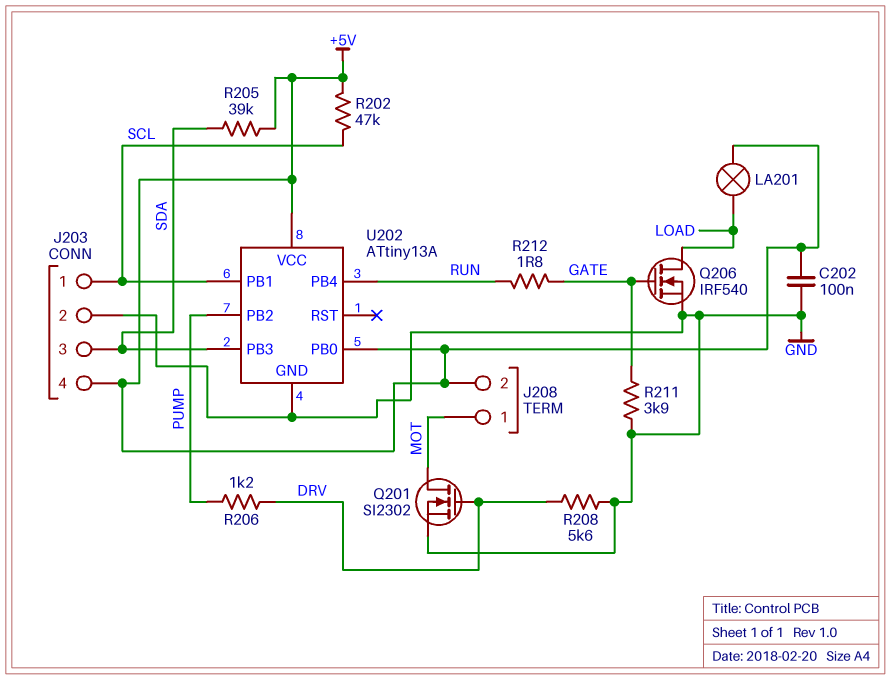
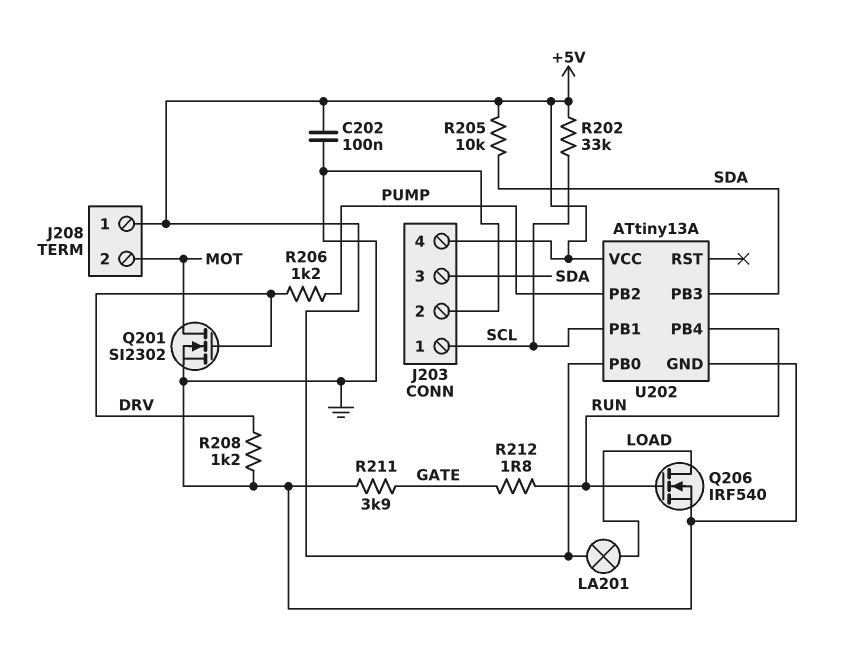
J208 pin 1: MOT -> +5V
J208 pin 2: +5V -> MOT
Q206: NMOS IRF540 (G GATE, D LOAD, S GND) -> NMOS IRF540 (G RUN, D LOAD, S GND)
R202: 47k (+5V, SCL) -> 33k (+5V, SCL)
R205: 39k (+5V, SDA) -> 10k (+5V, SDA)
R208: 5.6k (DRV, GND) -> 1.2k (DRV, GND)

